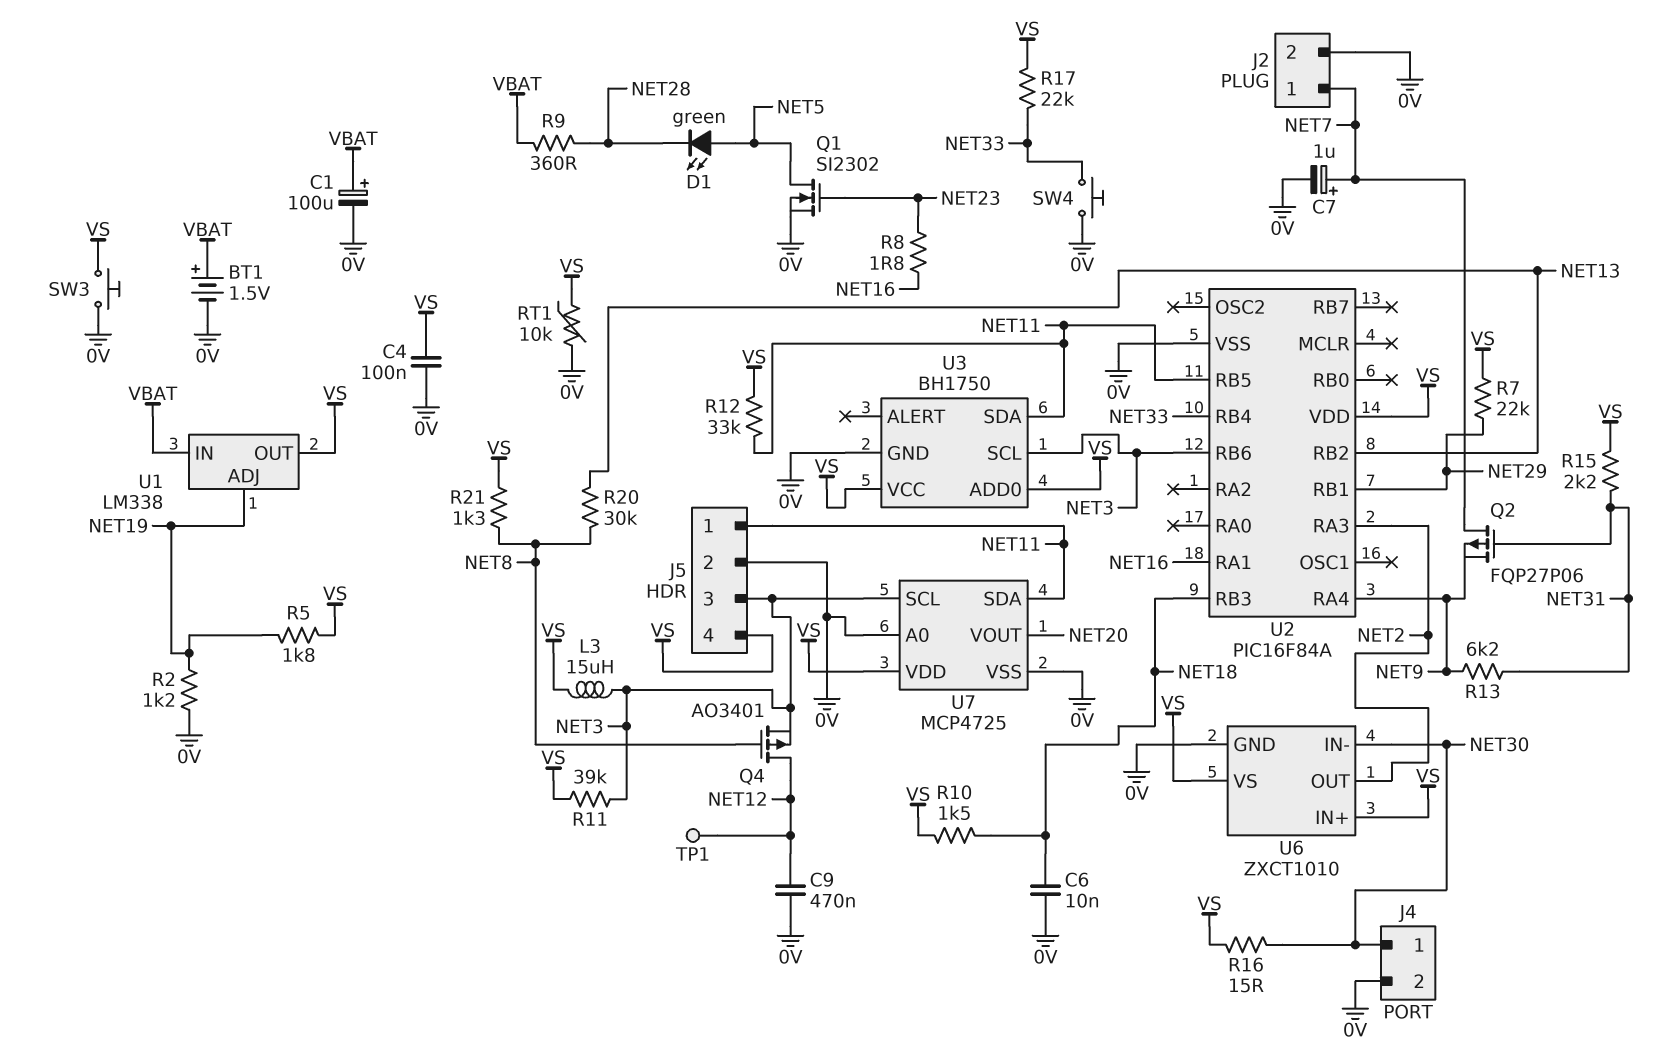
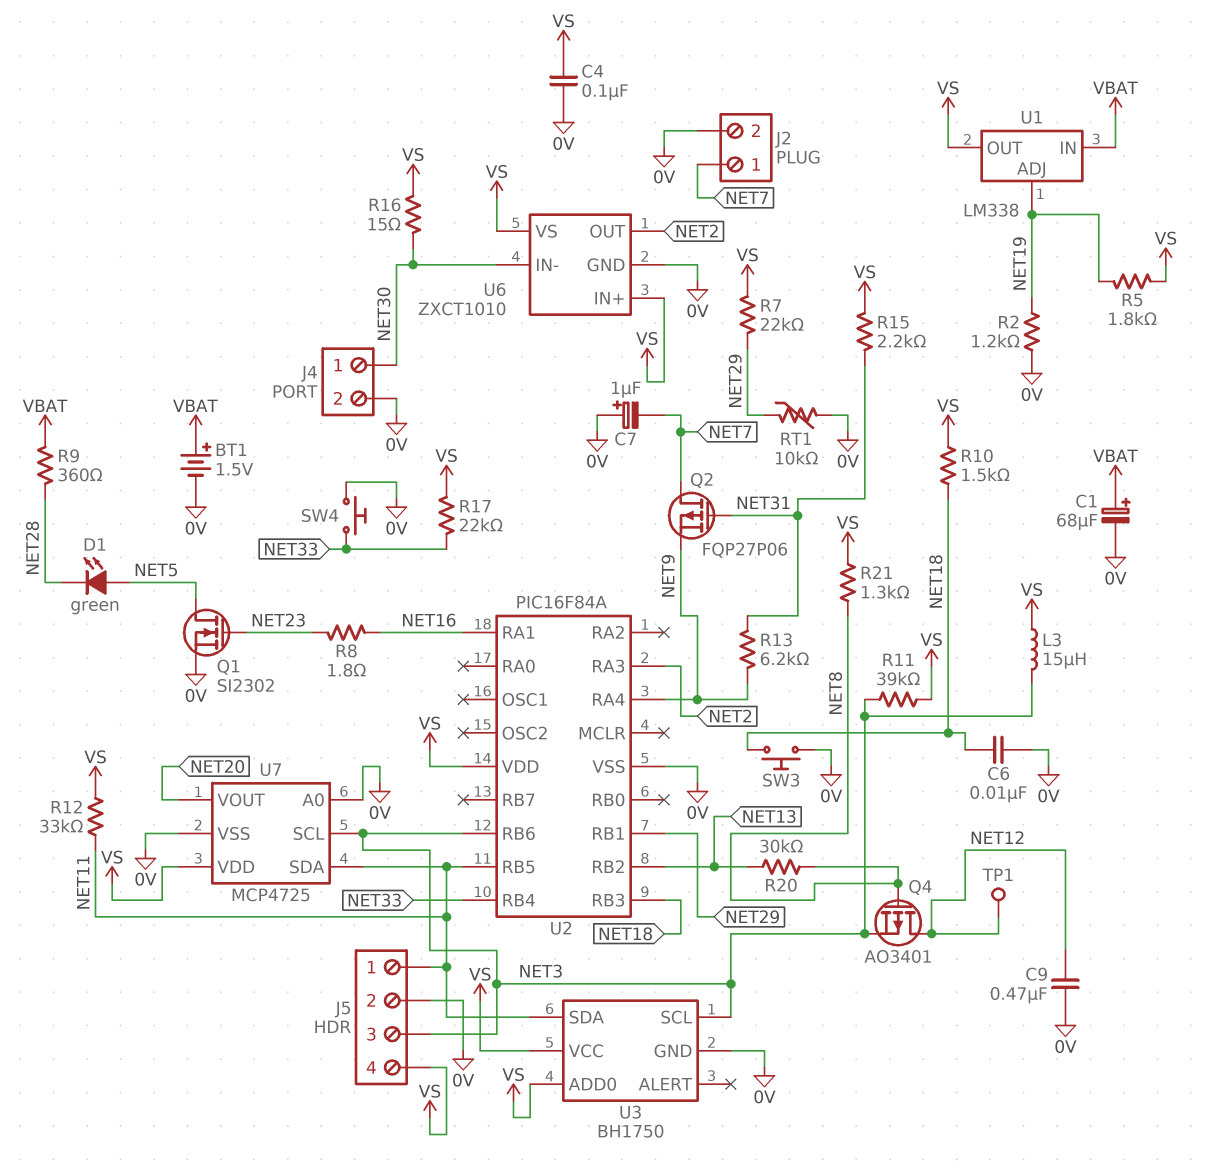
C1: 100uF (plus VBAT, minus 0V) -> 68uF (plus VBAT, minus 0V)
C7: 1uF (plus NET7, minus 0V) -> 1uF (plus 0V, minus NET7)
RT1: 10k (0V, VS) -> 10k (0V, NET29)
SW3: button (0V, VS) -> button (0V, NET18)

